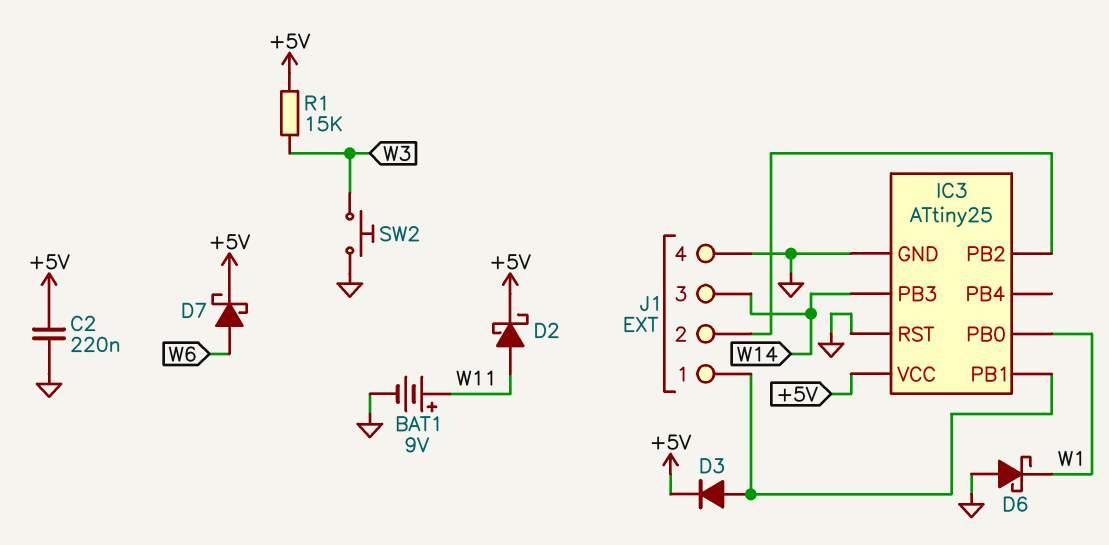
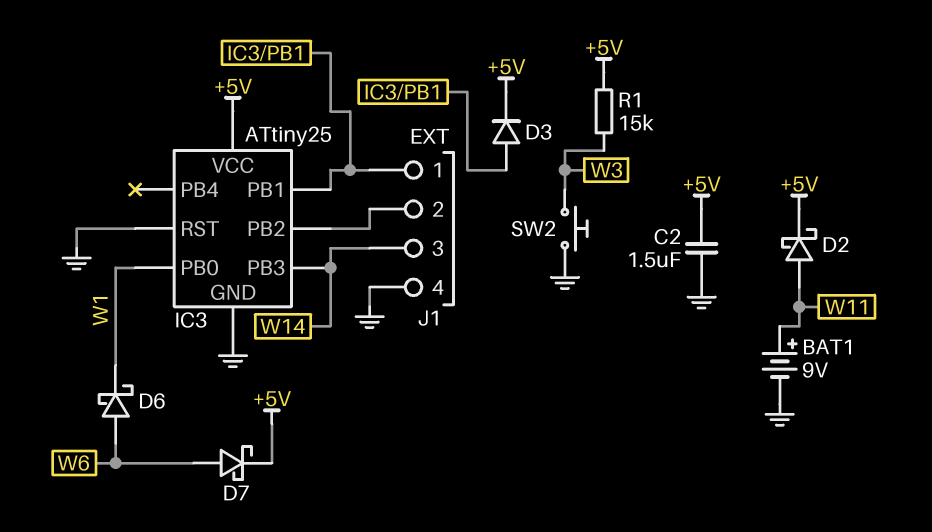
C2: 220nF (+5V, GND) -> 1.5uF (+5V, GND)
D6: schottky (A GND, K W1) -> schottky (A W6, K W1)

